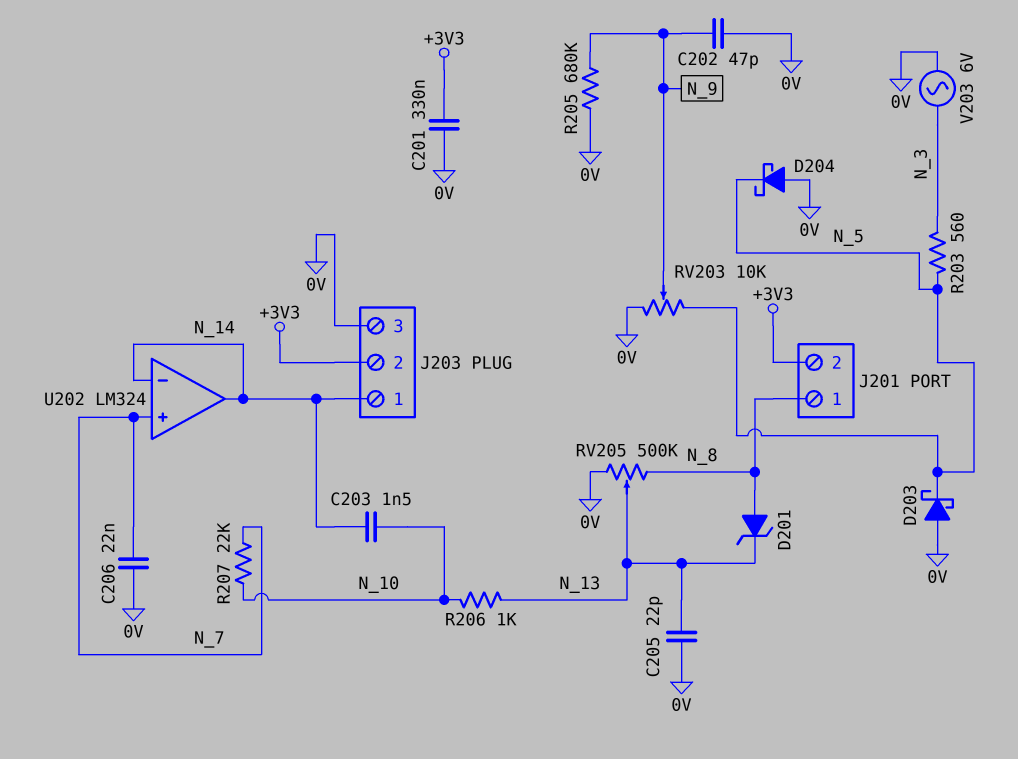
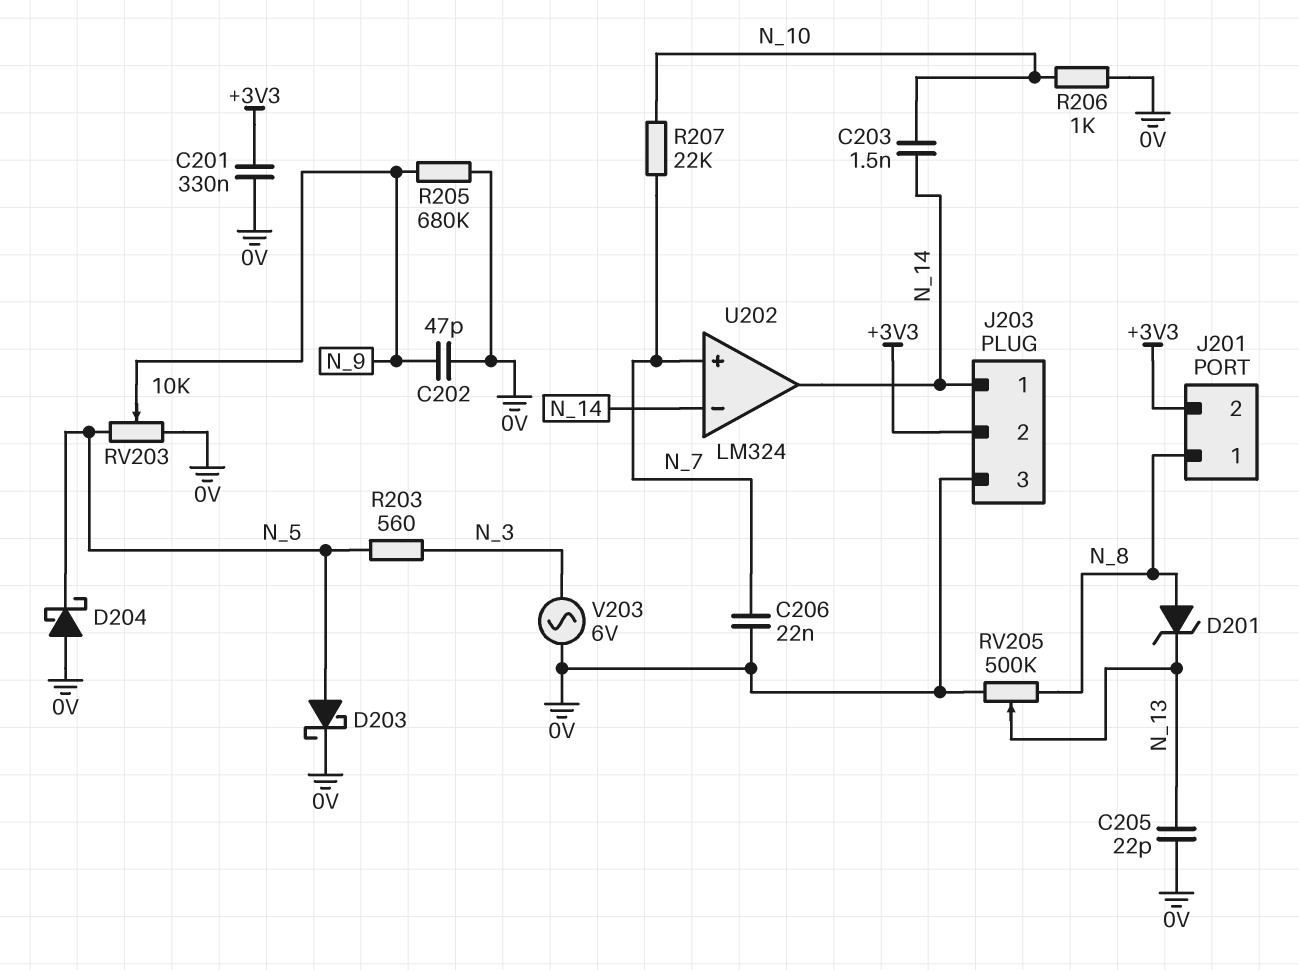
D203: schottky (A 0V, K N_5) -> schottky (A N_5, K 0V)
R206: 1k (N_10, N_13) -> 1k (0V, N_10)

